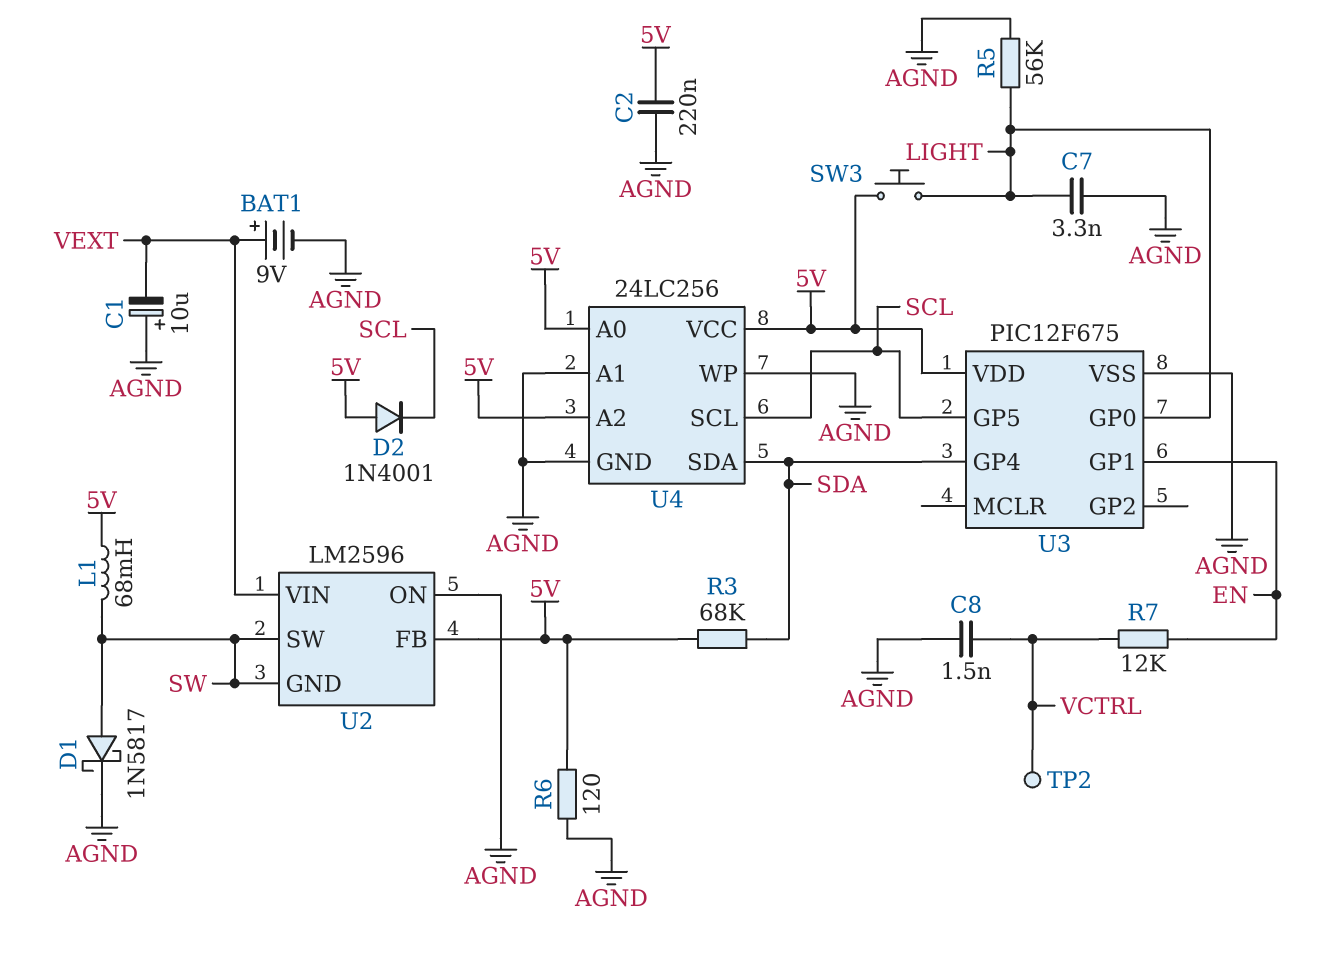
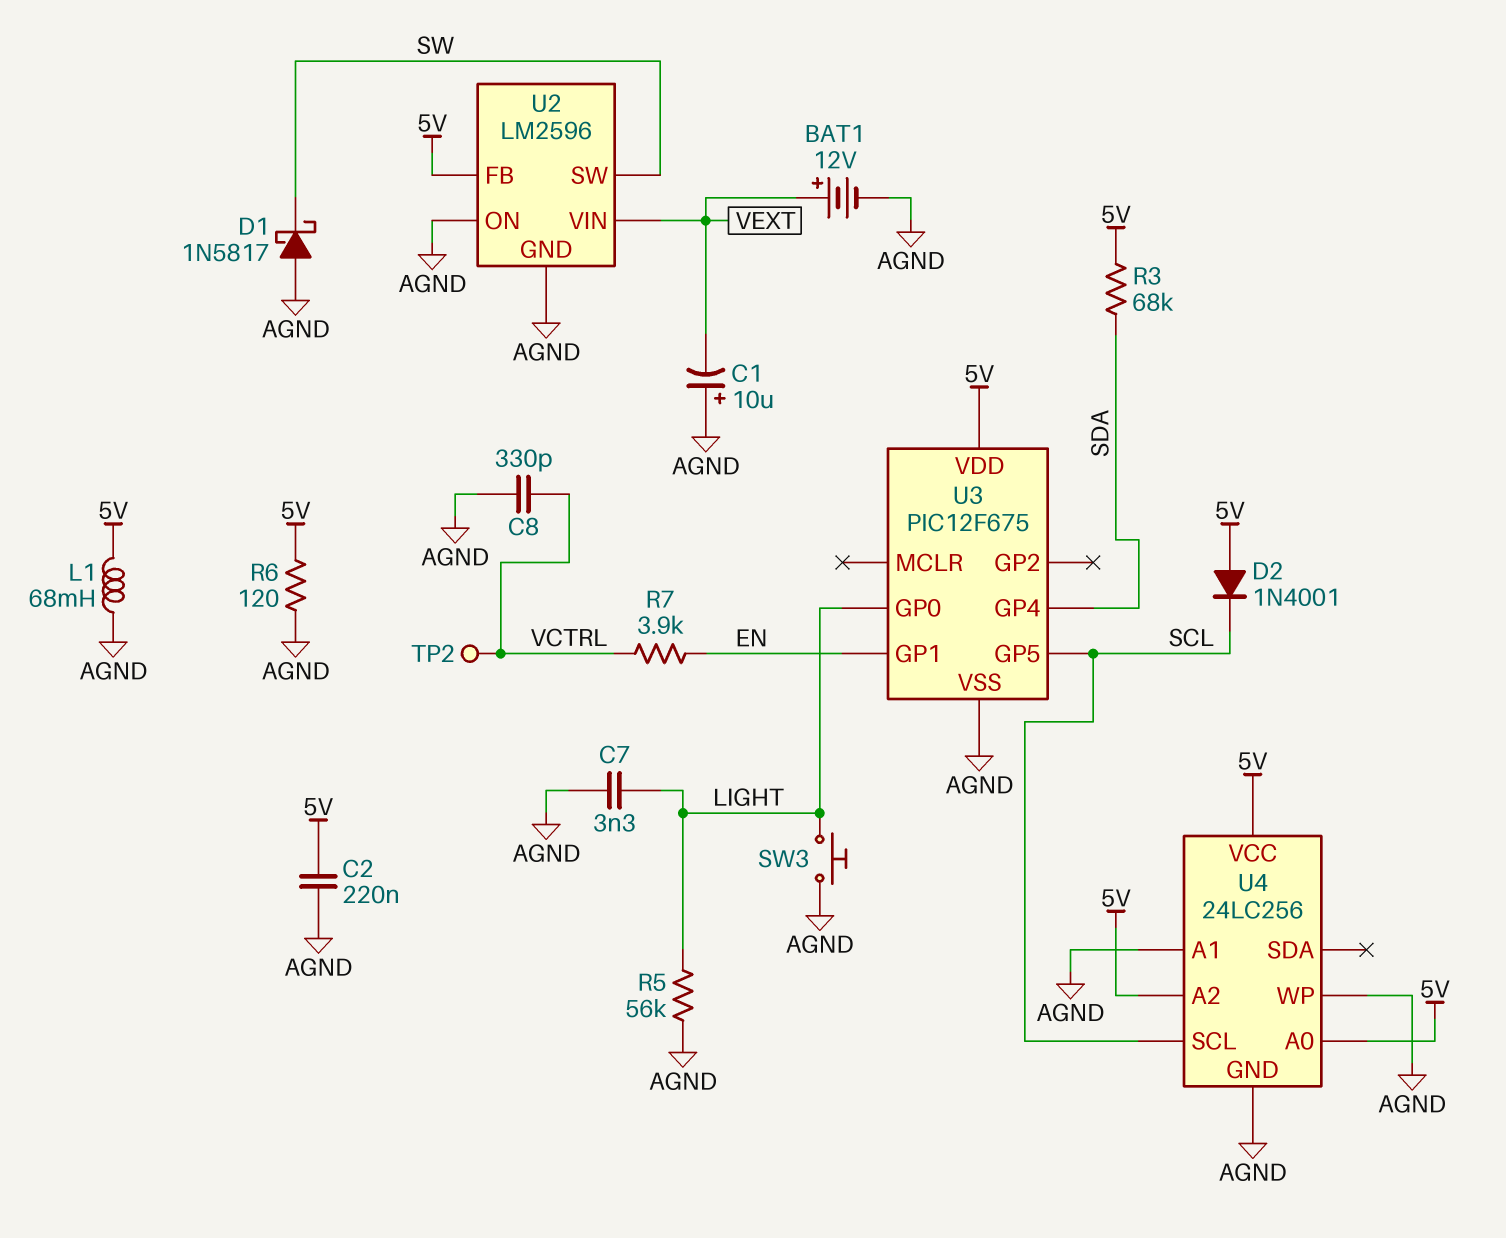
BAT1: 9V (plus VEXT, minus AGND) -> 12V (plus VEXT, minus AGND)
C8: 1.5nF (AGND, VCTRL) -> 330pF (AGND, VCTRL)
D1: schottky 1N5817 (A SW, K AGND) -> schottky 1N5817 (A AGND, K SW)
L1: 68mH (5V, SW) -> 68mH (5V, AGND)
R7: 12k (EN, VCTRL) -> 3.9k (EN, VCTRL)
SW3: button (5V, LIGHT) -> button (AGND, LIGHT)
U2 pin GND: SW -> AGND
U4 pin SDA: SDA -> none

